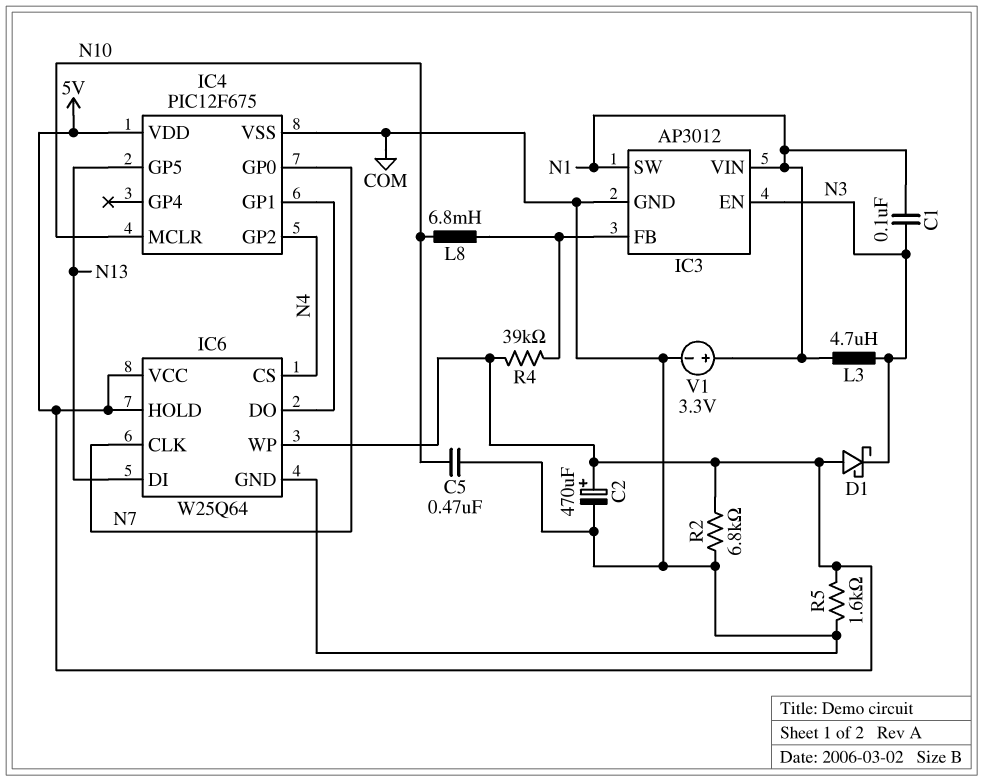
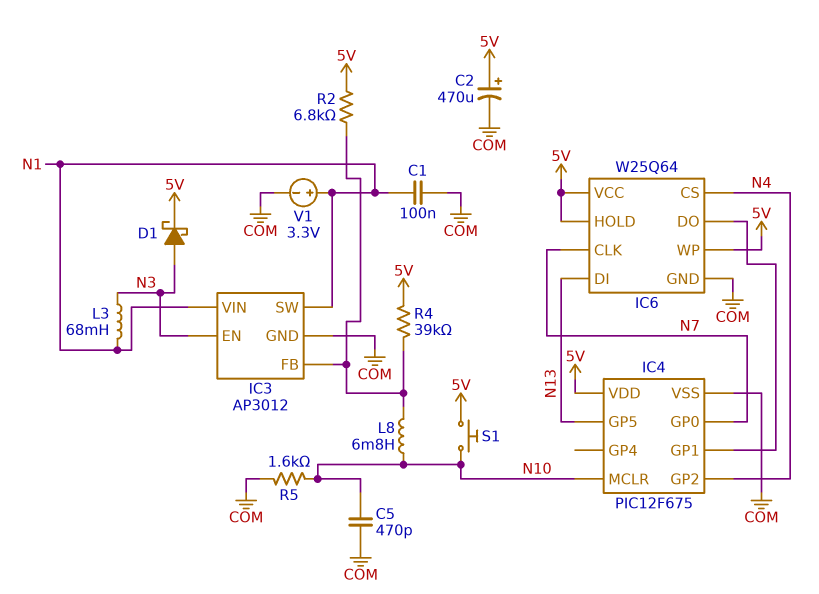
C1: 100nF (N1, N3) -> 100nF (COM, N1)
C5: 470nF (COM, N10) -> 470pF (COM, N10)
D1: schottky (A 5V, K N3) -> schottky (A N3, K 5V)
L3: 4.7uH (N1, N3) -> 68mH (N1, N3)
R2: 6.8k (5V, COM) -> 6.8k (5V, IC3/FB)
R5: 1.6k (5V, COM) -> 1.6k (COM, N10)
S1: none -> button (5V, N10)

